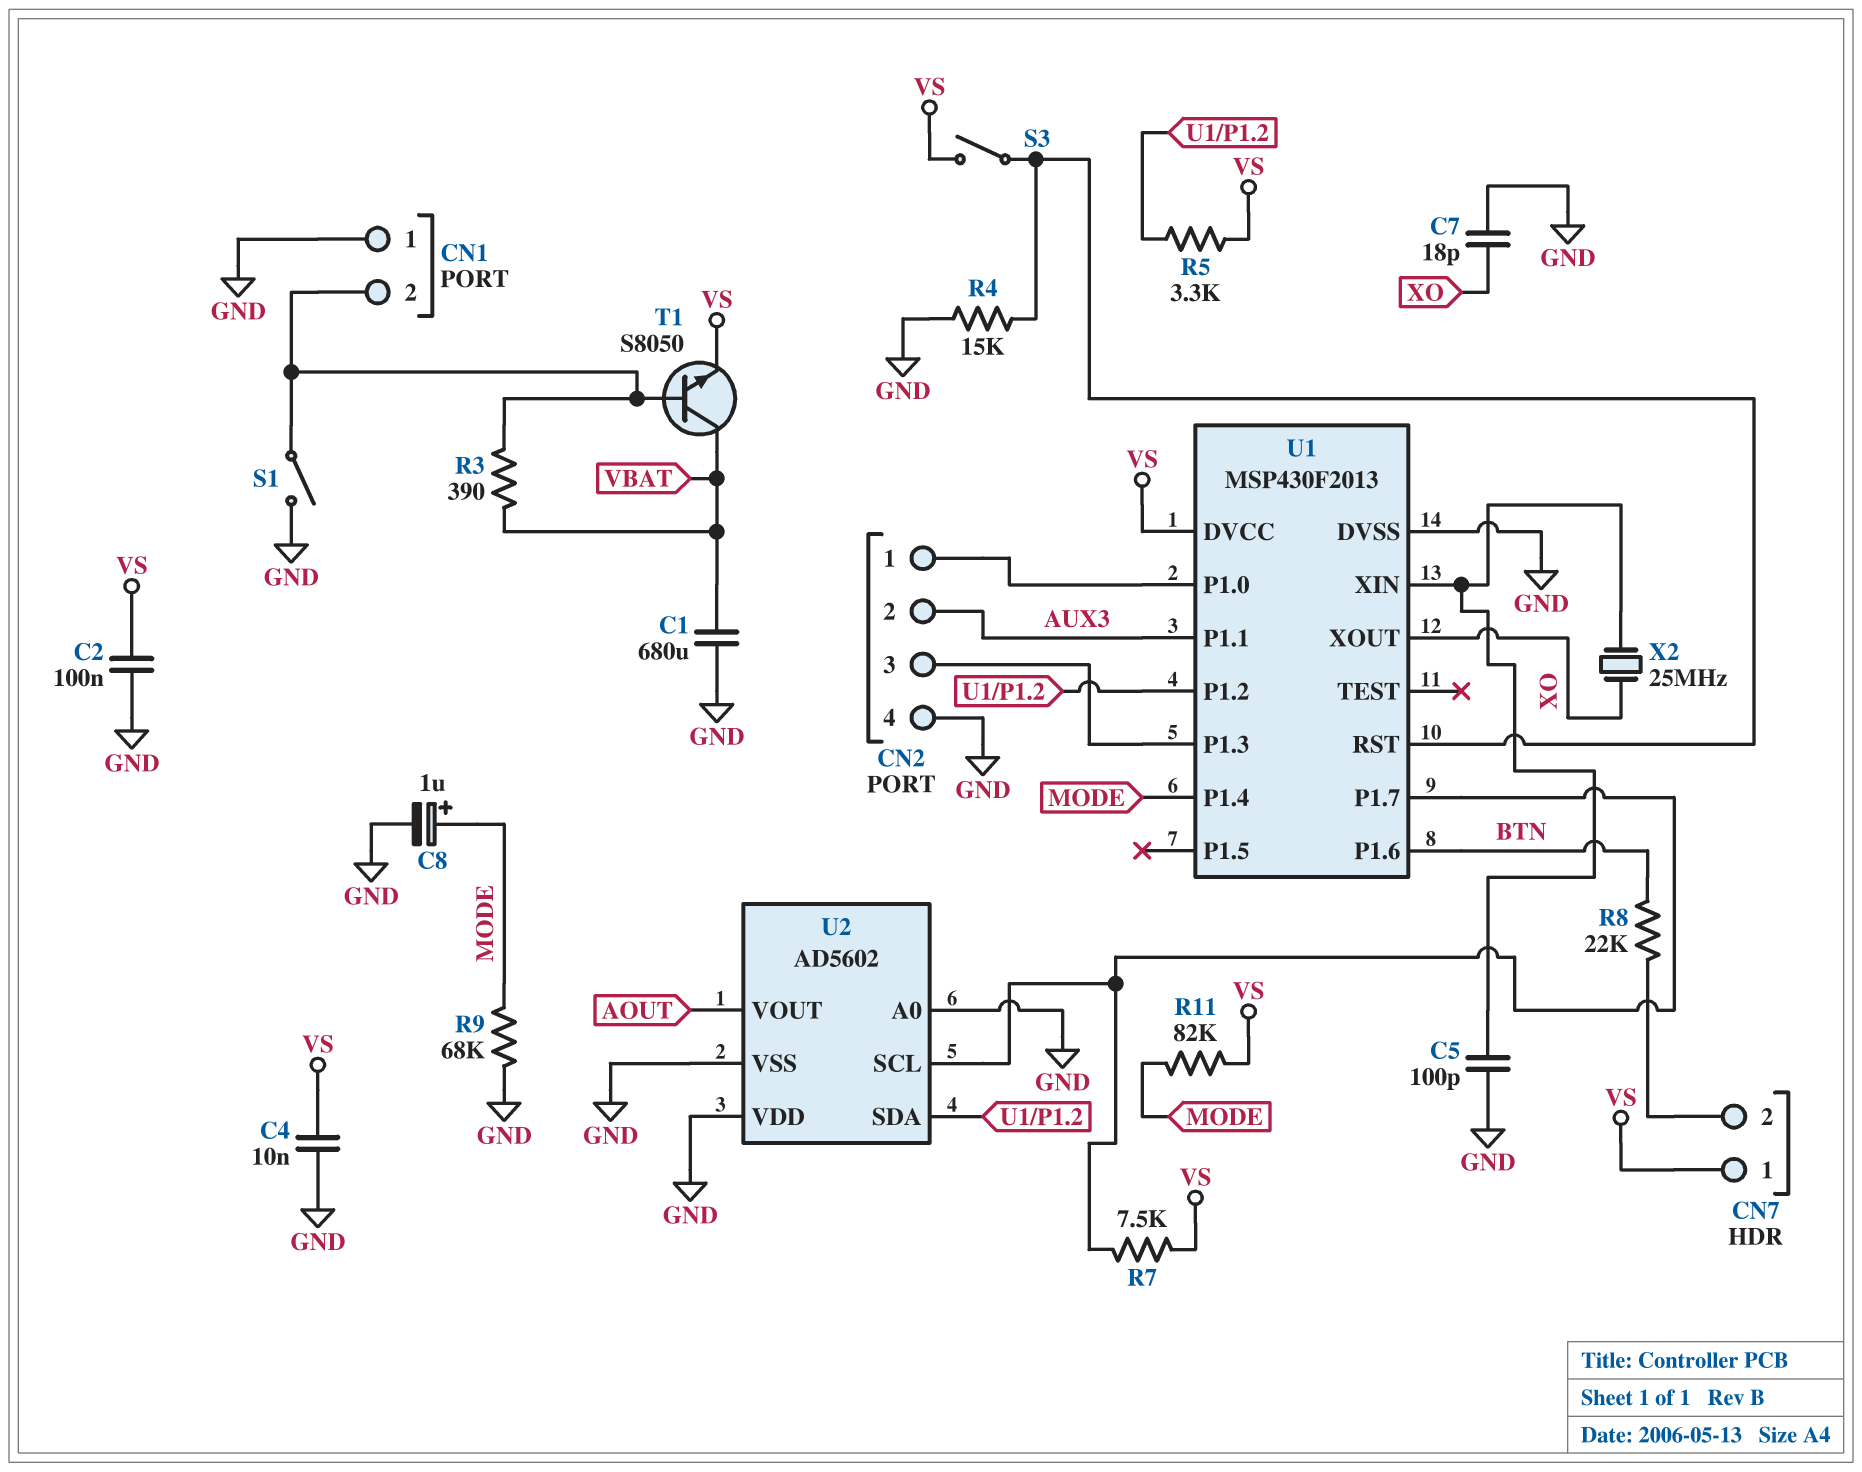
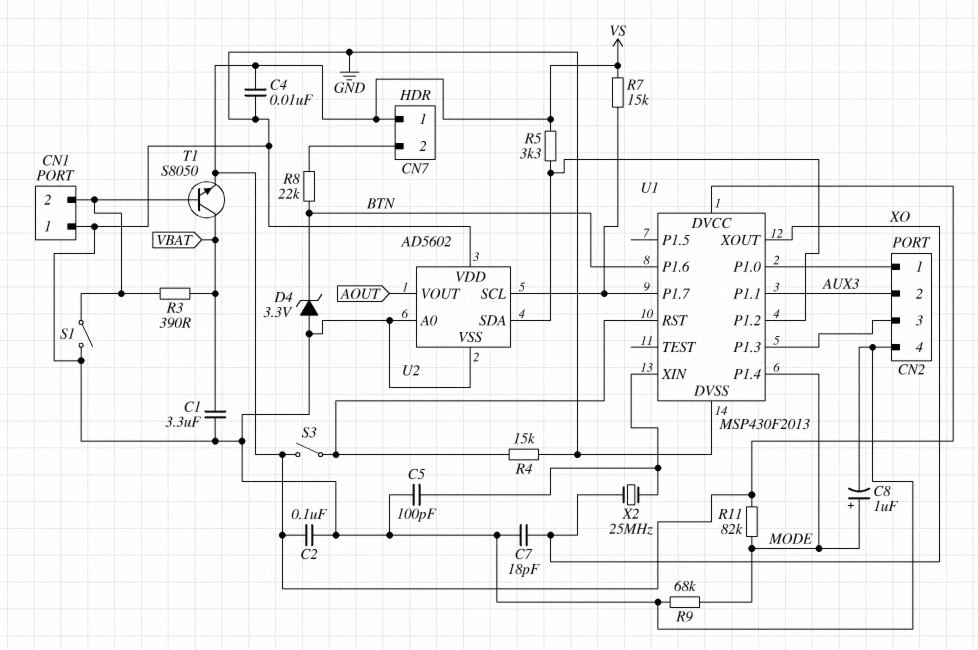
C1: 680uF (GND, VBAT) -> 3.3uF (GND, VBAT)
D4: none -> zener 3.3V (A GND, K BTN)
R7: 7.5k (U1/P1.7, VS) -> 15k (U1/P1.7, VS)

